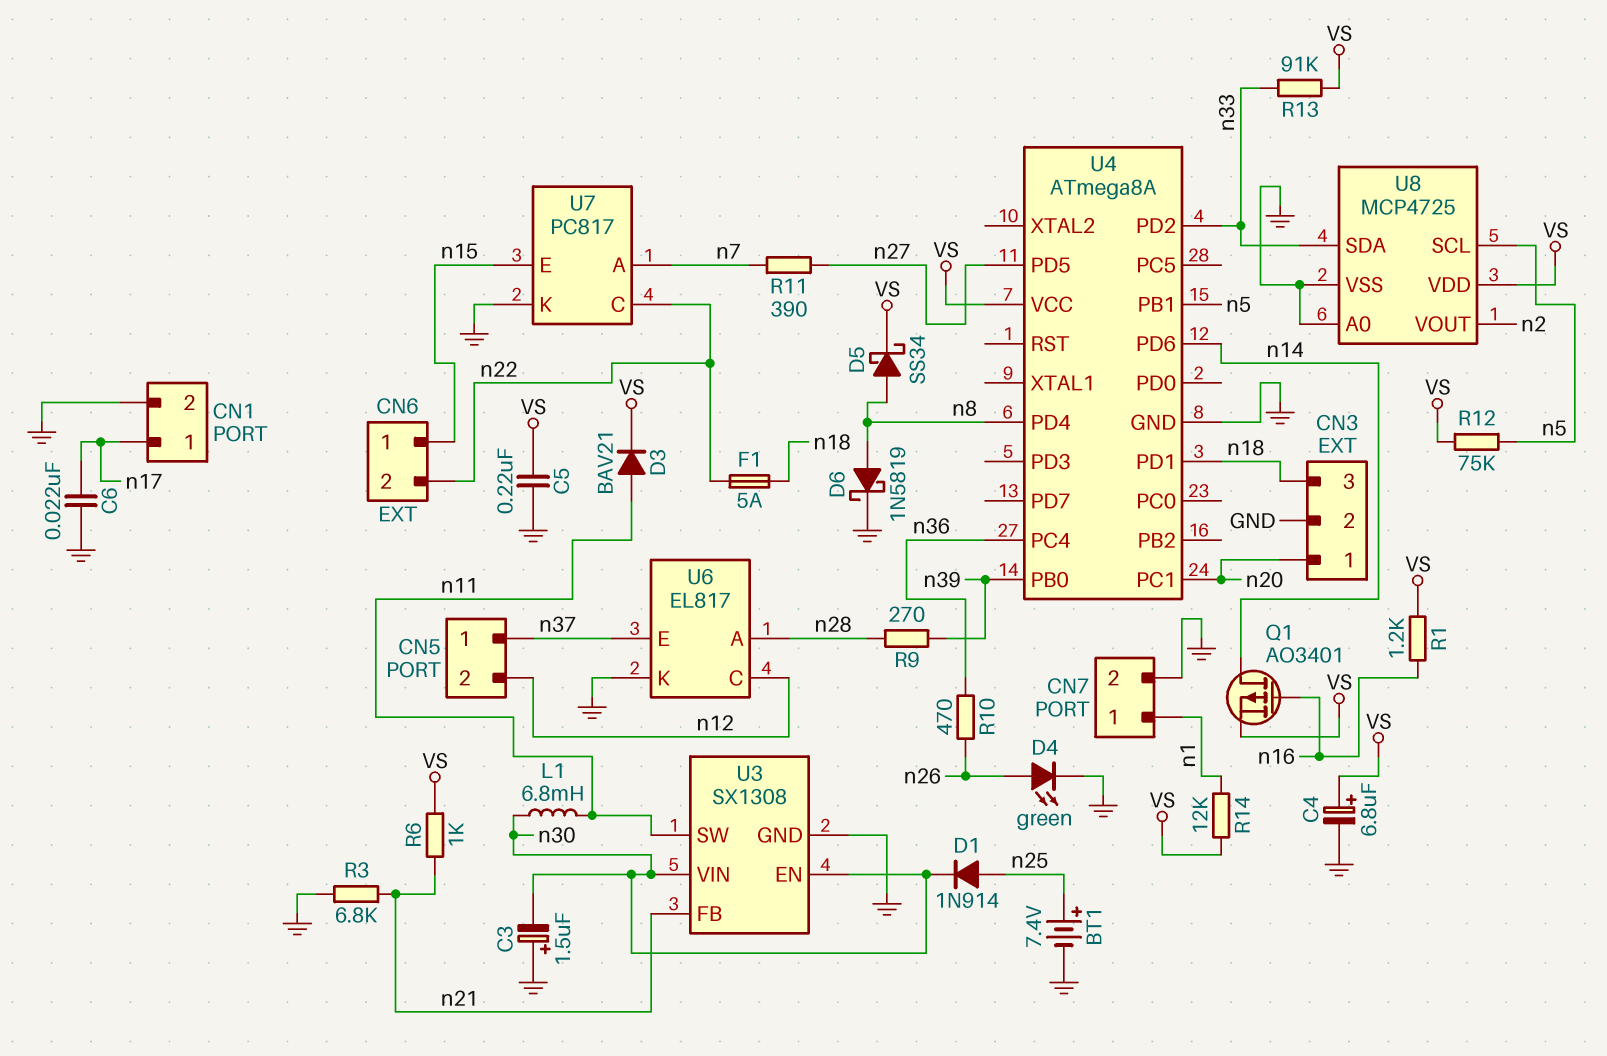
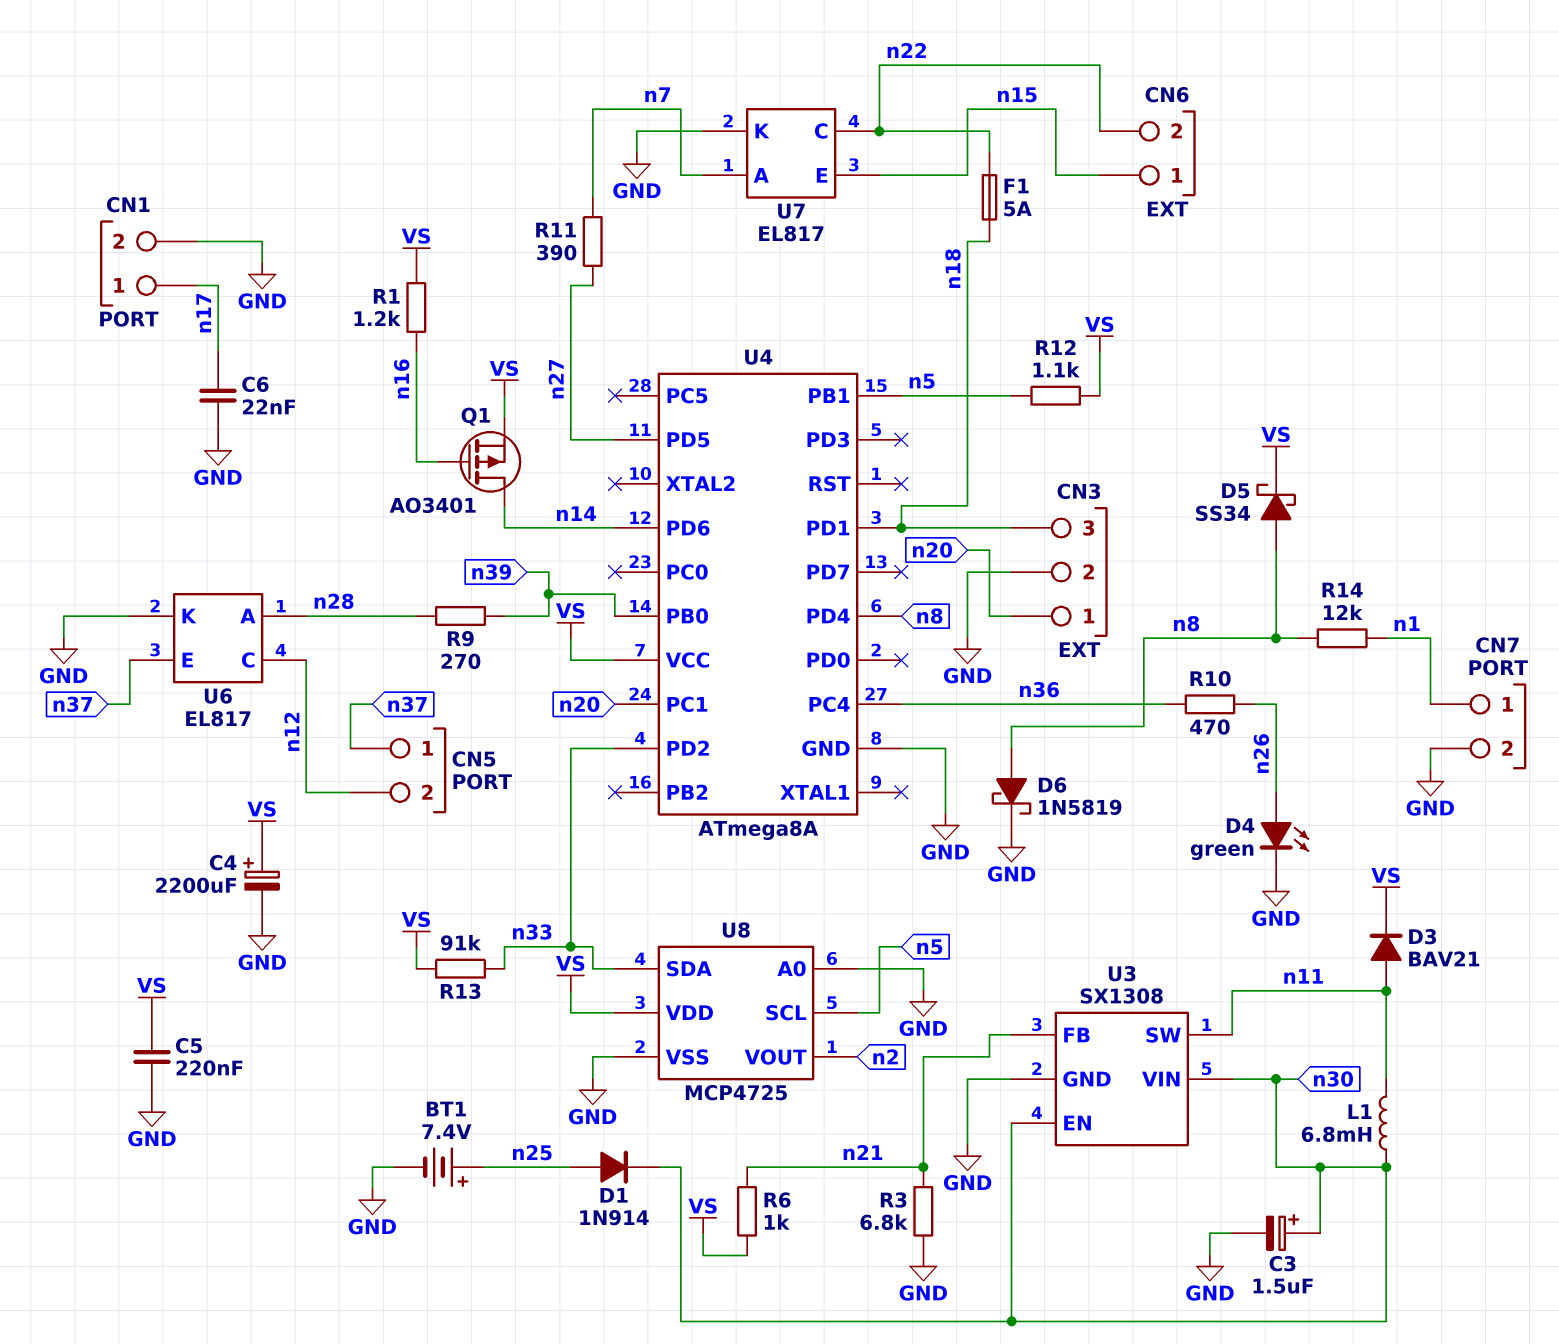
C3: 1.5uF (plus GND, minus n30) -> 1.5uF (plus n30, minus GND)
C4: 6.8uF (plus VS, minus GND) -> 2200uF (plus VS, minus GND)
R12: 75k (VS, n5) -> 1.1k (VS, n5)
R14: 12k (VS, n1) -> 12k (n1, n8)
U7: PC817 -> EL817

